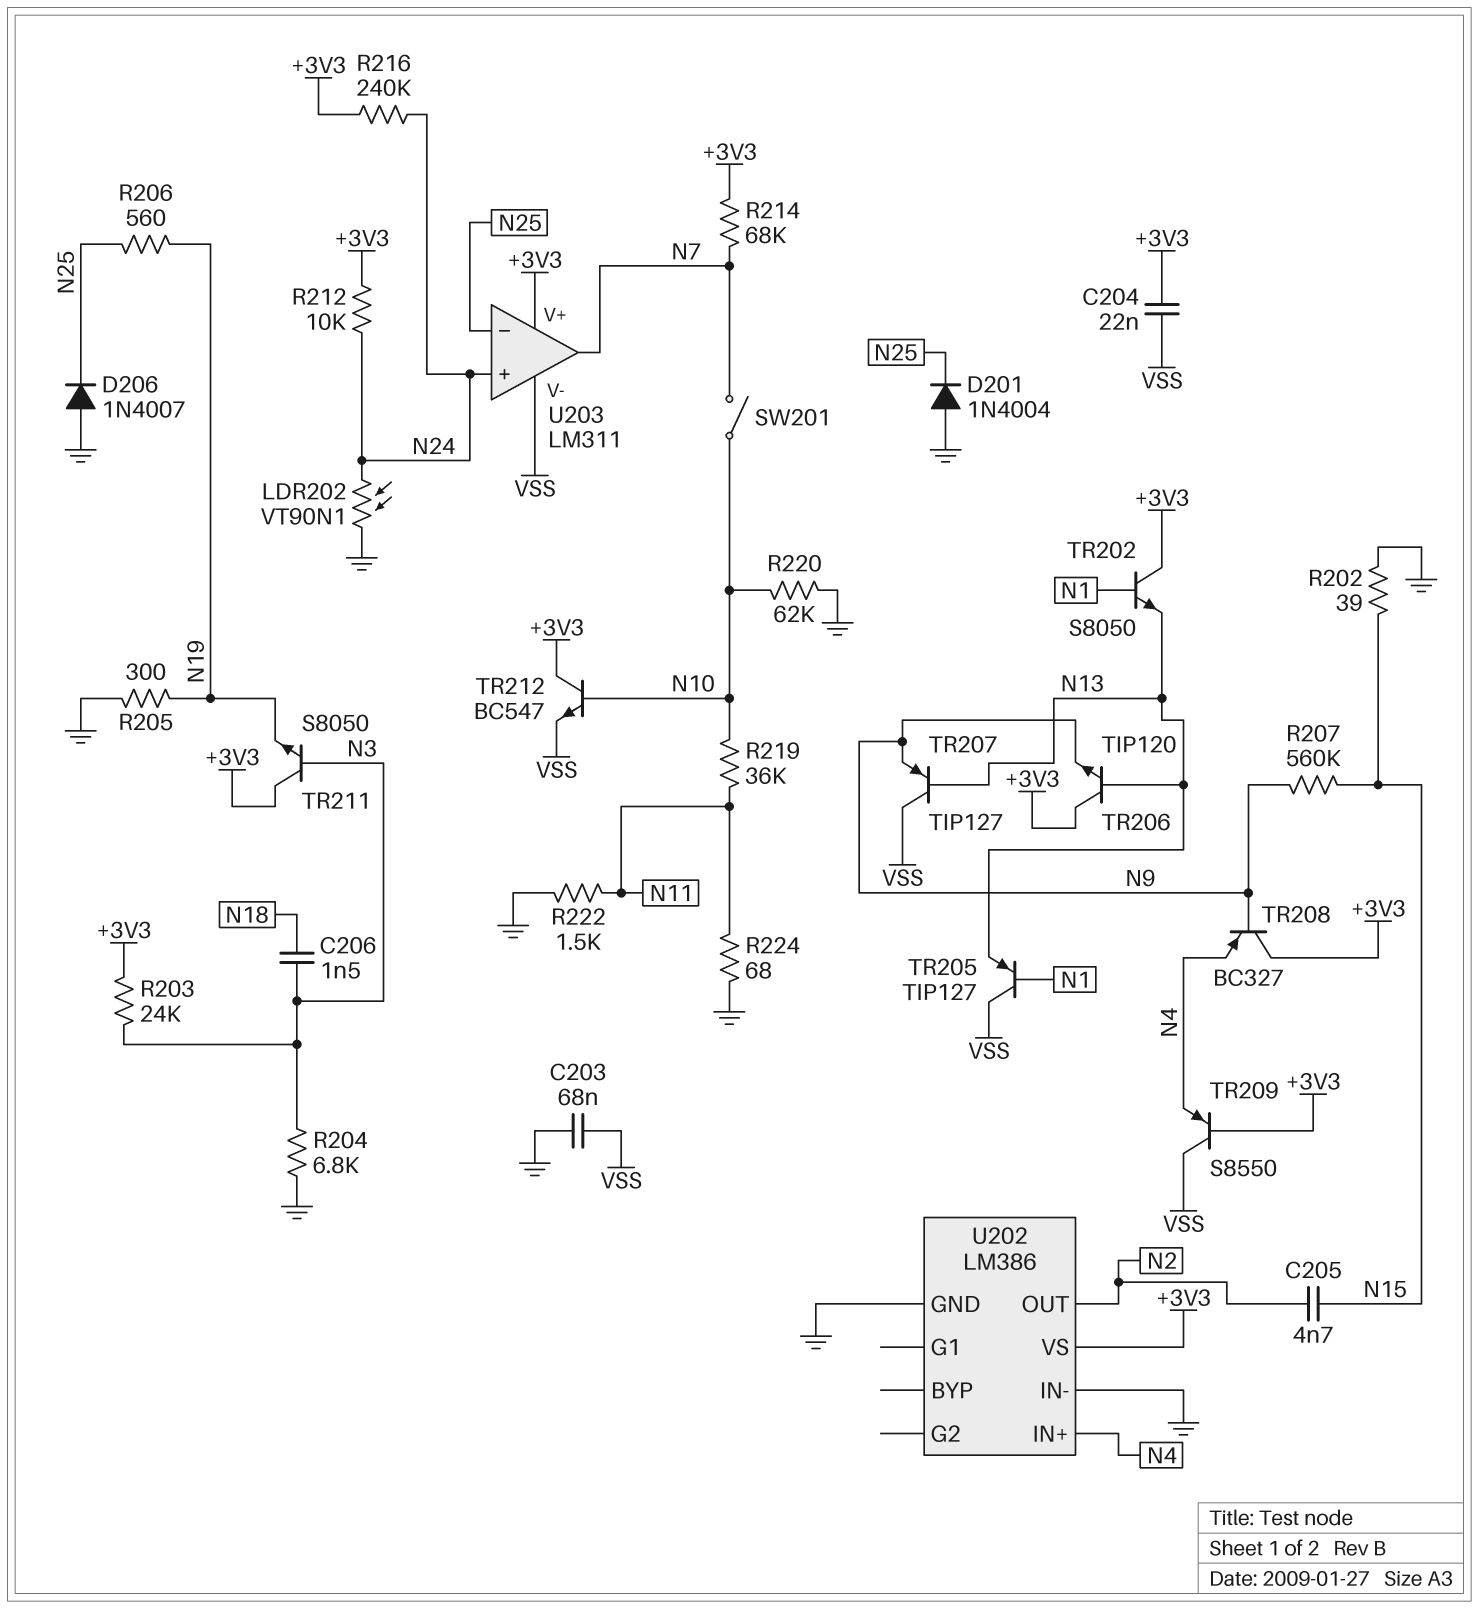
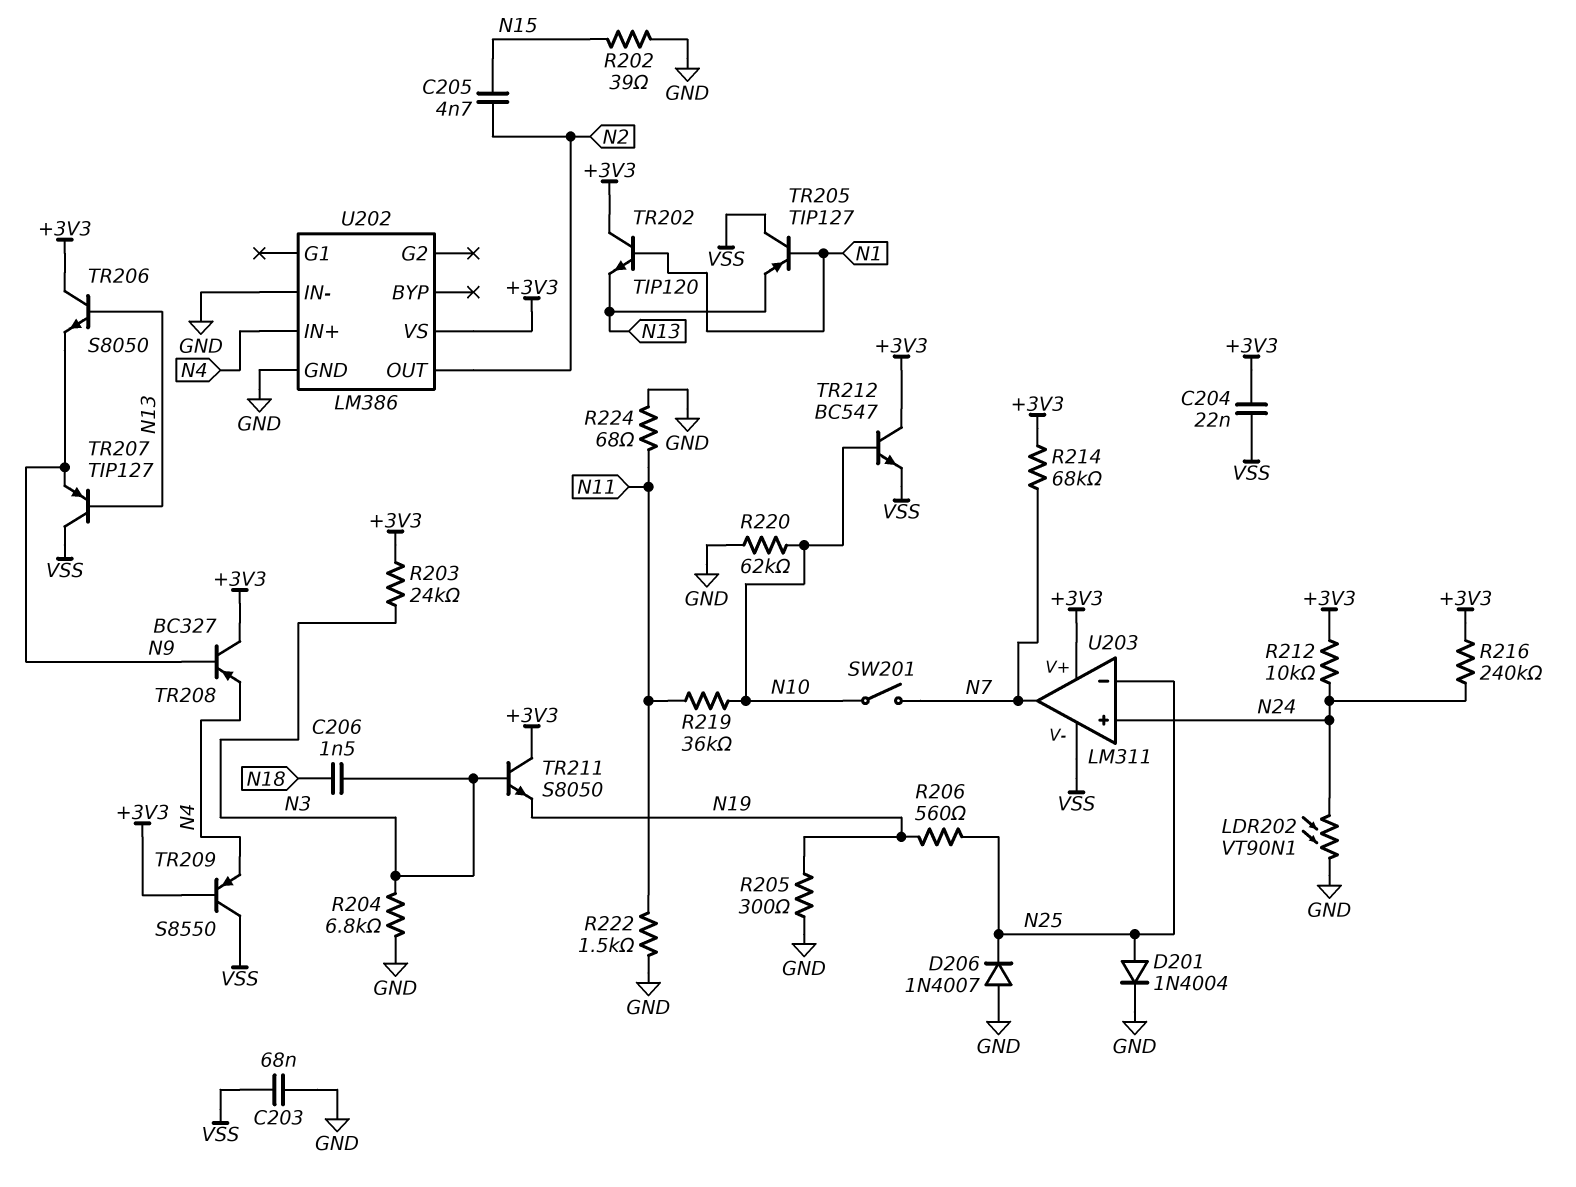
D201: diode 1N4004 (A GND, K N25) -> diode 1N4004 (A N25, K GND)
R207: 560k (N9, N15) -> none
TR202: NPN S8050 (B N1, C +3V3, E N13) -> NPN TIP120 (B N1, C +3V3, E N13)
TR206: NPN TIP120 (B N13, C +3V3, E N9) -> NPN S8050 (B N13, C +3V3, E N9)

